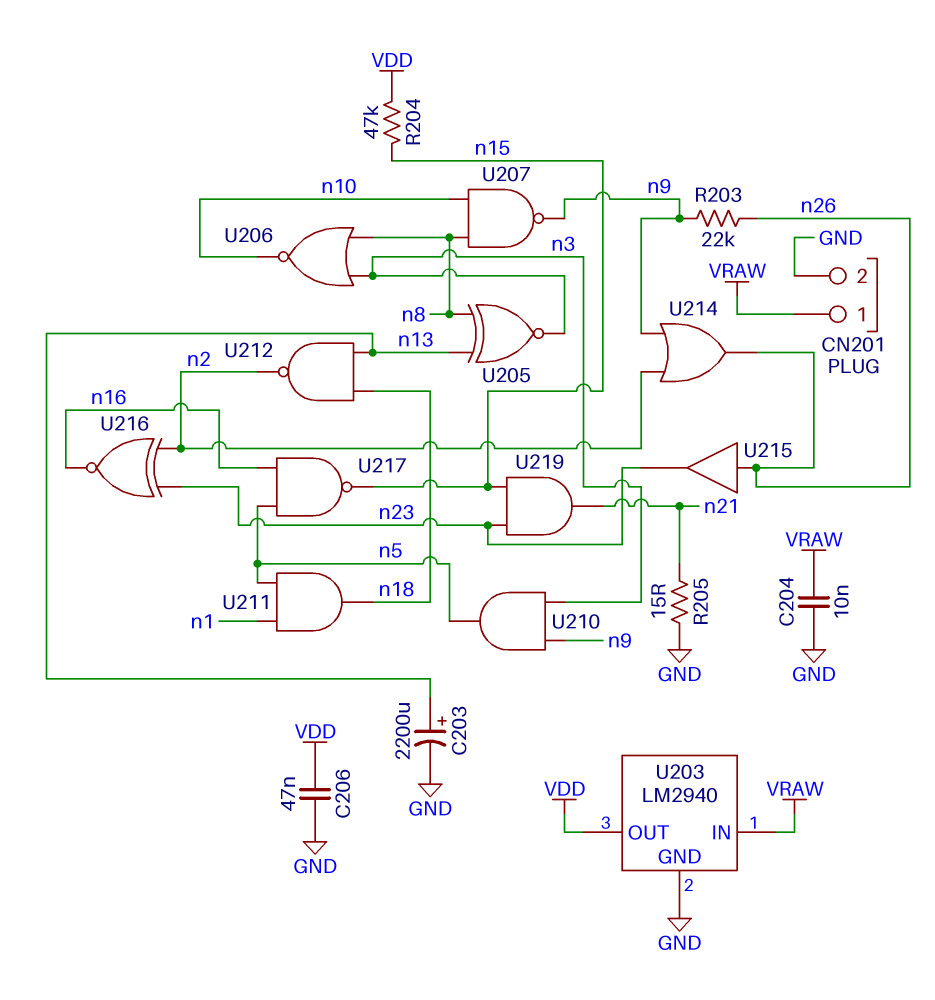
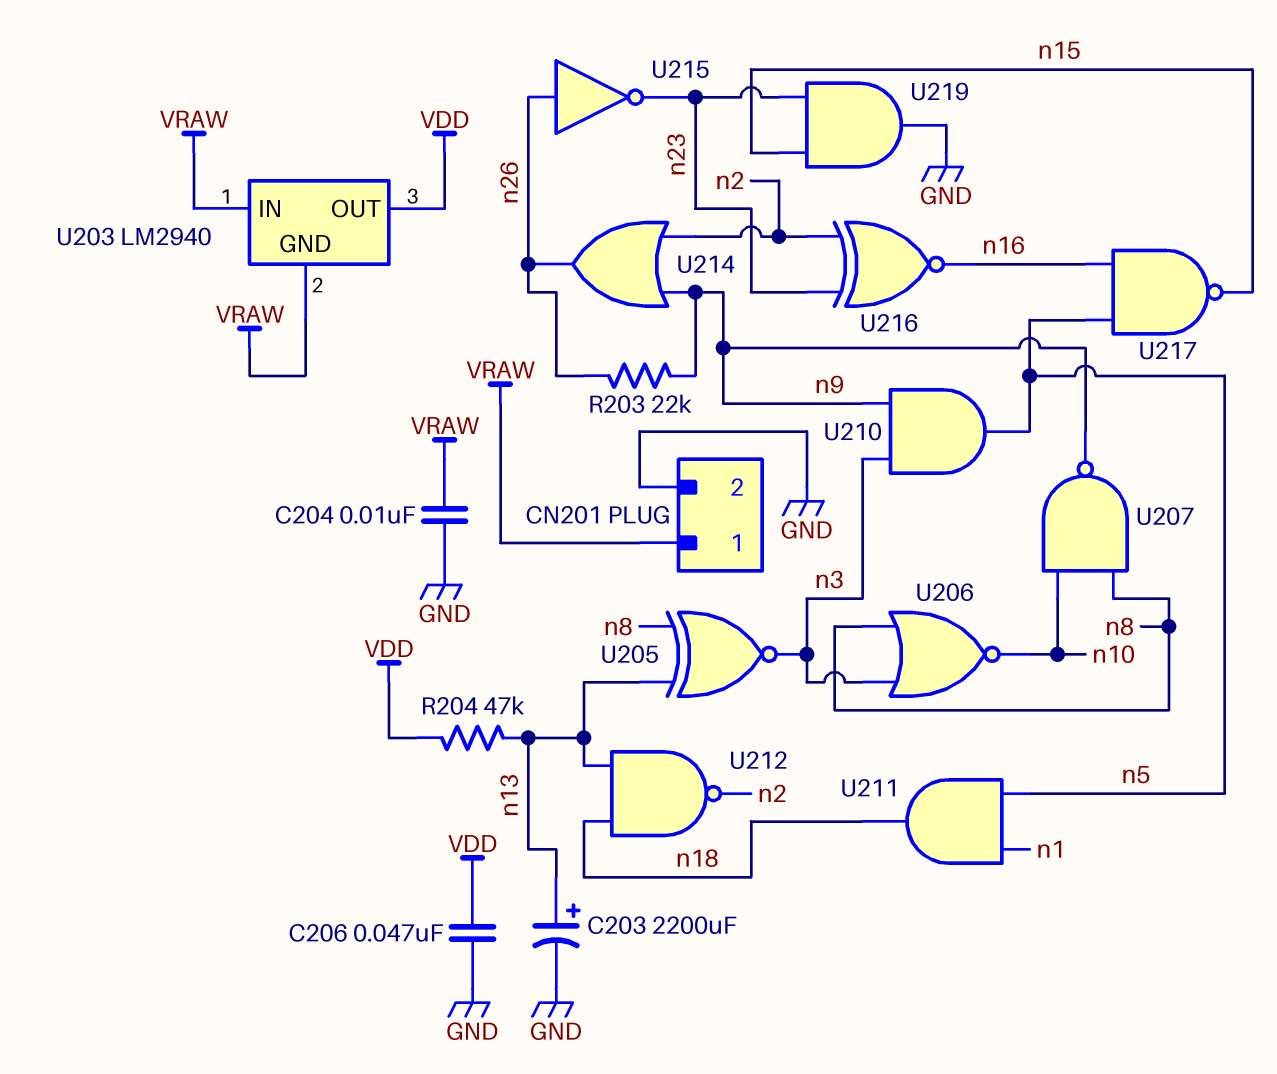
R204: 47k (VDD, n15) -> 47k (VDD, n13)
R205: 15 (GND, n21) -> none
U203 pin GND: GND -> VRAW
U215: buffer (in n26, out n23) -> NOT (in n26, out n23)
U219: AND (in n15, in n23, out n21) -> AND (in n15, in n23, out GND)

